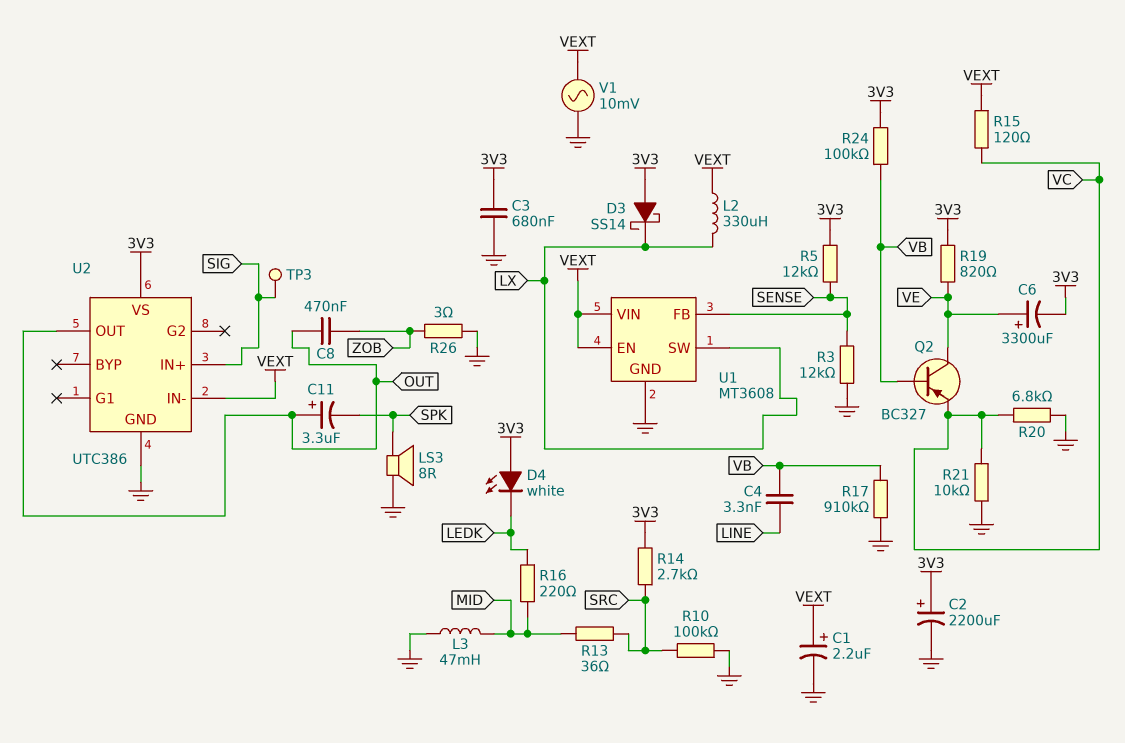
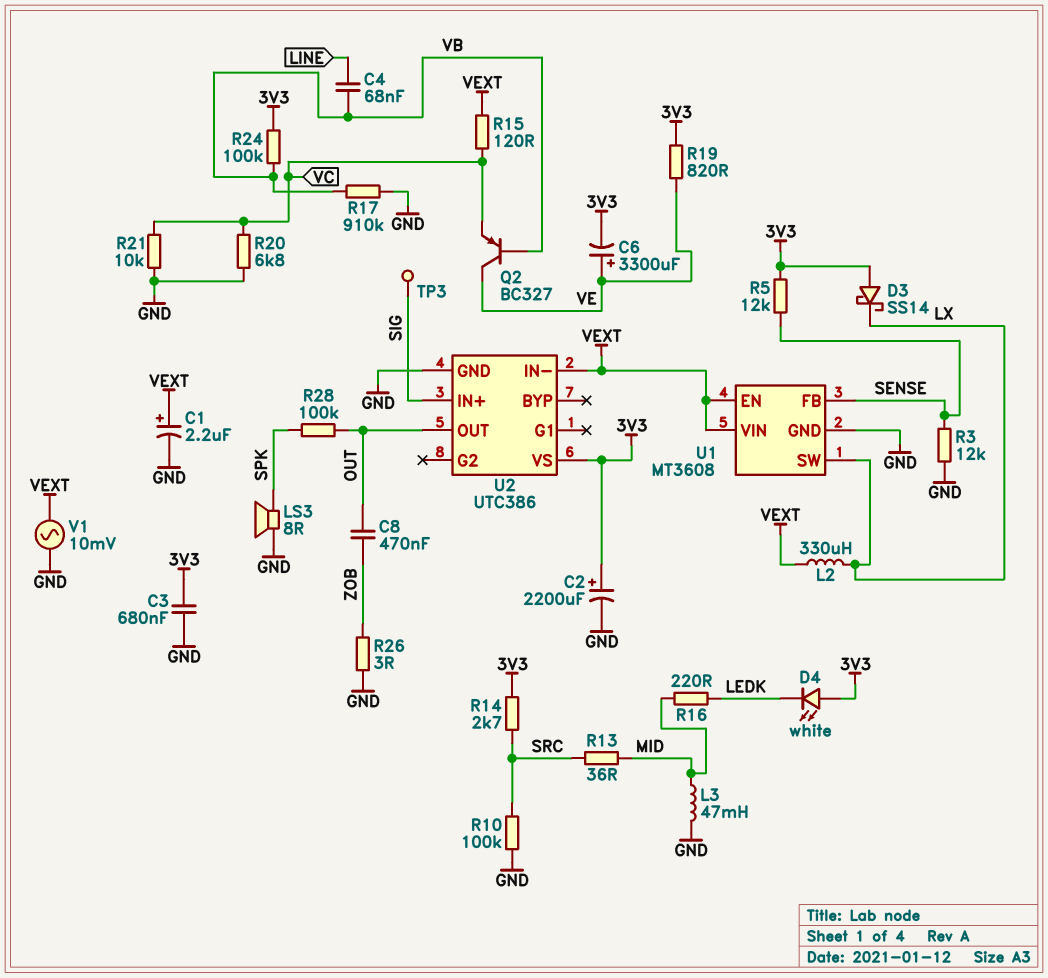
C4: 3.3nF (LINE, VB) -> 68nF (LINE, VB)
C11: 3.3uF (plus OUT, minus SPK) -> none
R28: none -> 100k (OUT, SPK)

